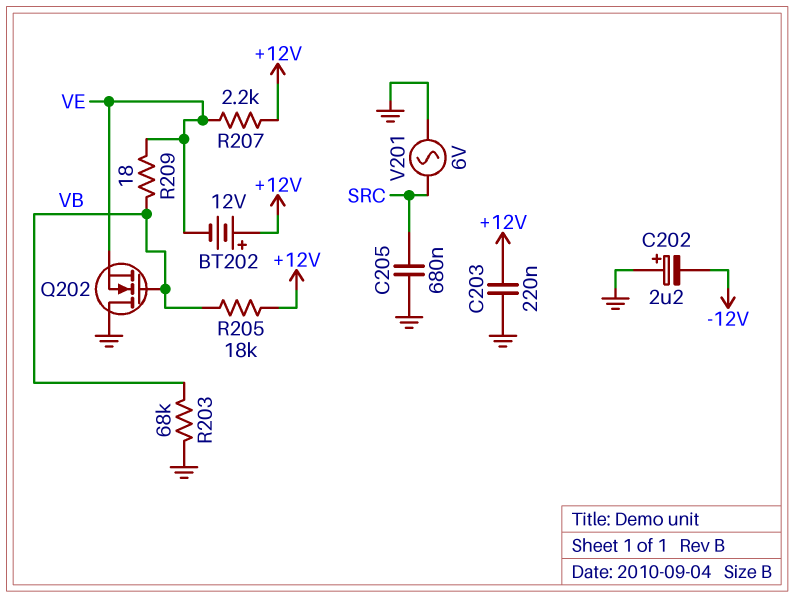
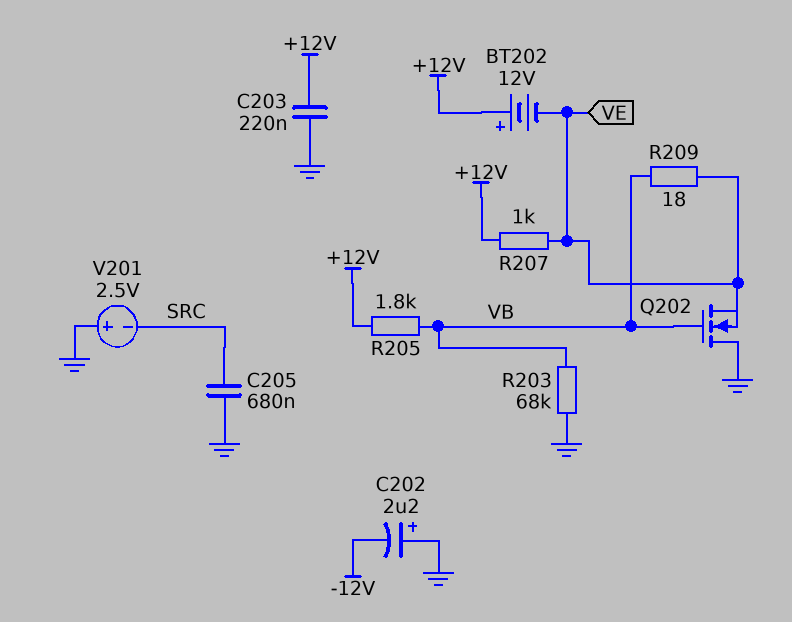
R205: 18k (+12V, VB) -> 1.8k (+12V, VB)
R207: 2.2k (+12V, VE) -> 1k (+12V, VE)
V201: AC 6V (GND, SRC) -> 2.5V (plus GND, minus SRC)

